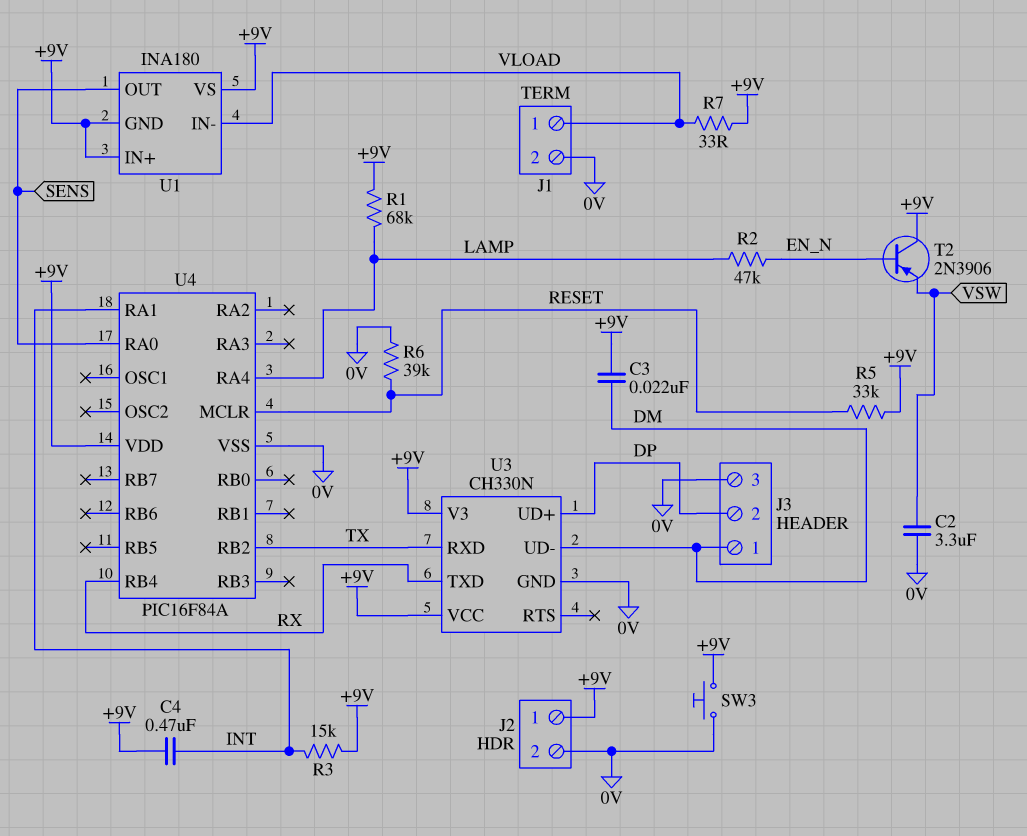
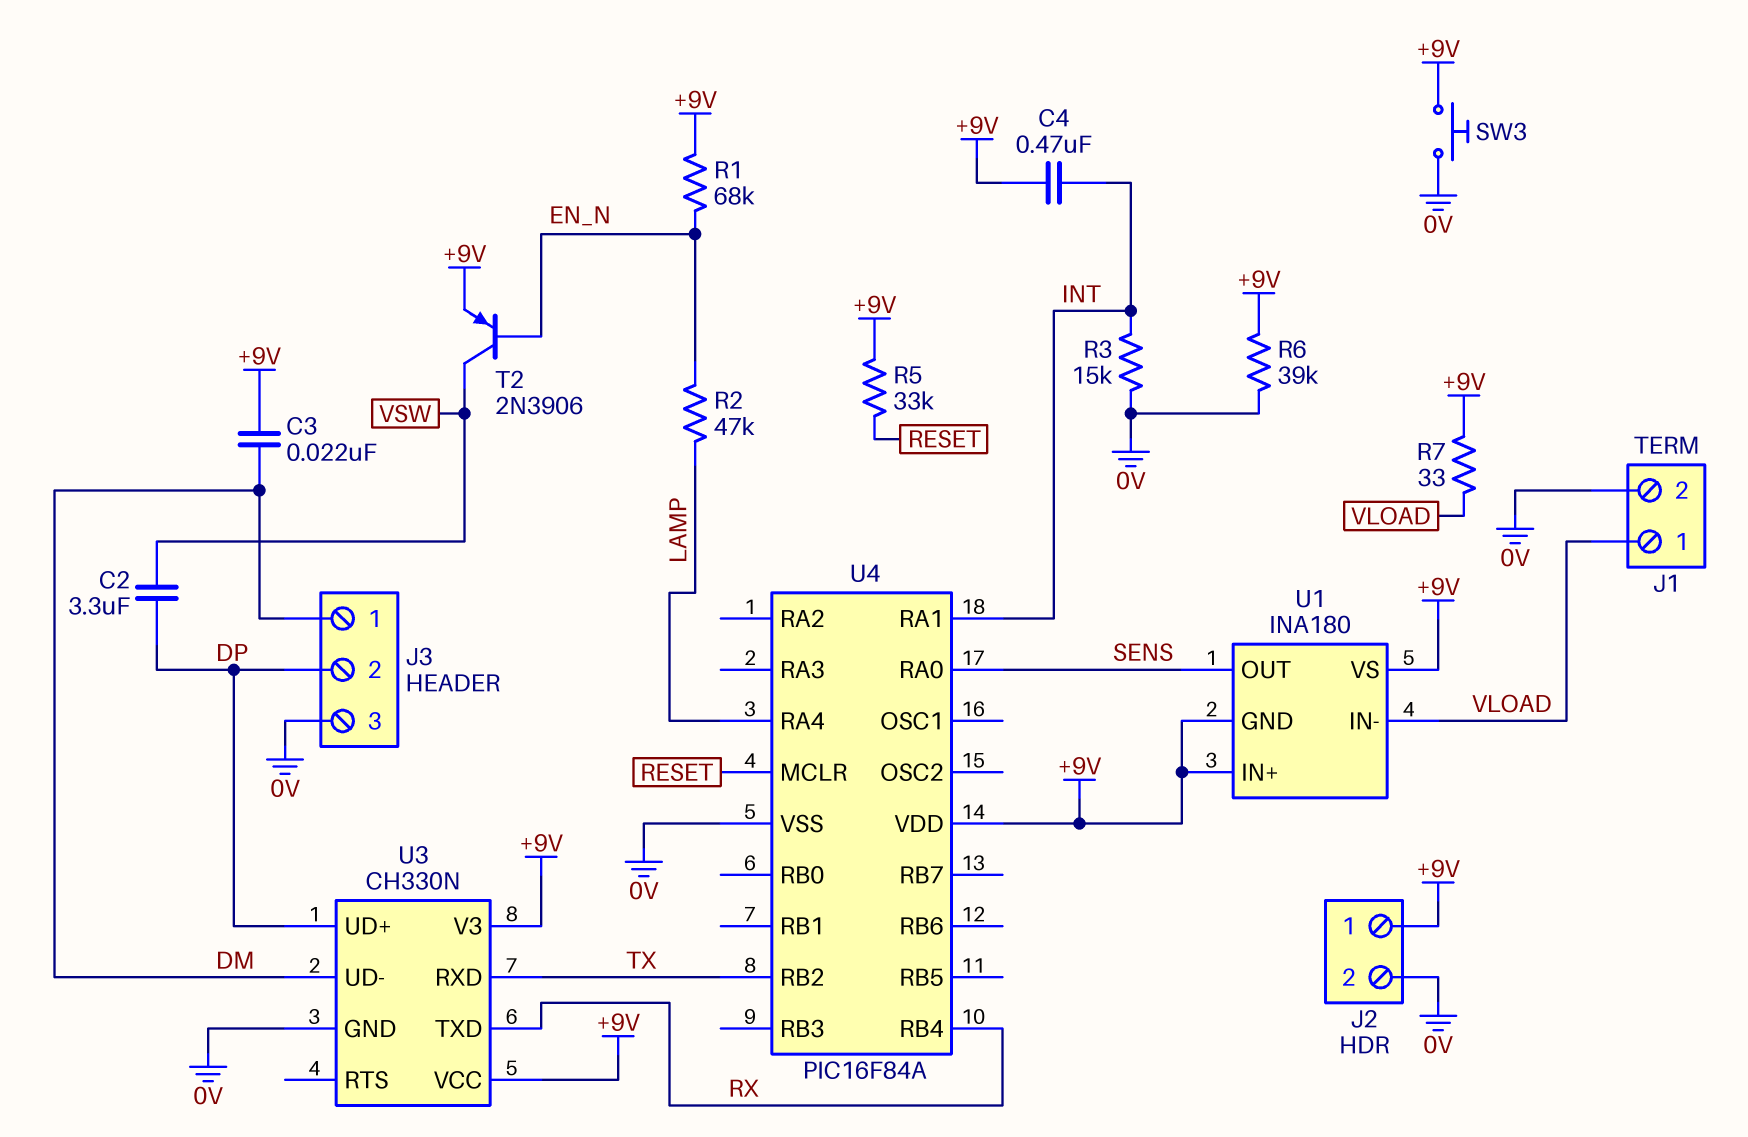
C2: 3.3uF (0V, VSW) -> 3.3uF (DP, VSW)
R1: 68k (+9V, LAMP) -> 68k (+9V, EN_N)
R3: 15k (+9V, INT) -> 15k (0V, INT)
R6: 39k (0V, RESET) -> 39k (+9V, 0V)
T2: PNP 2N3906 (B EN_N, C +9V, E VSW) -> PNP 2N3906 (B EN_N, C VSW, E +9V)

